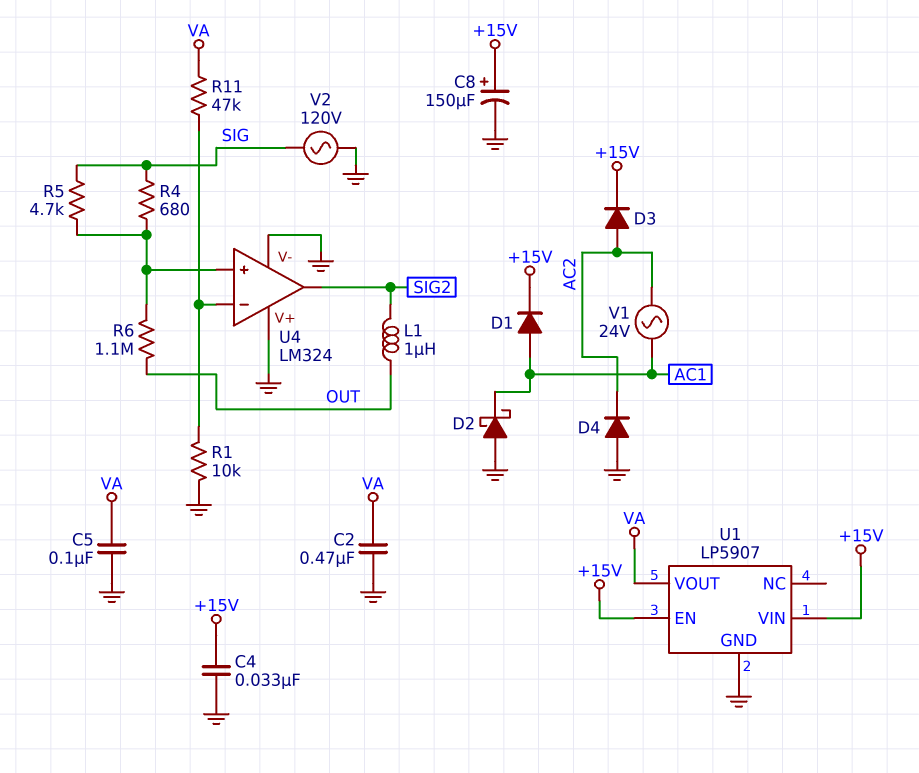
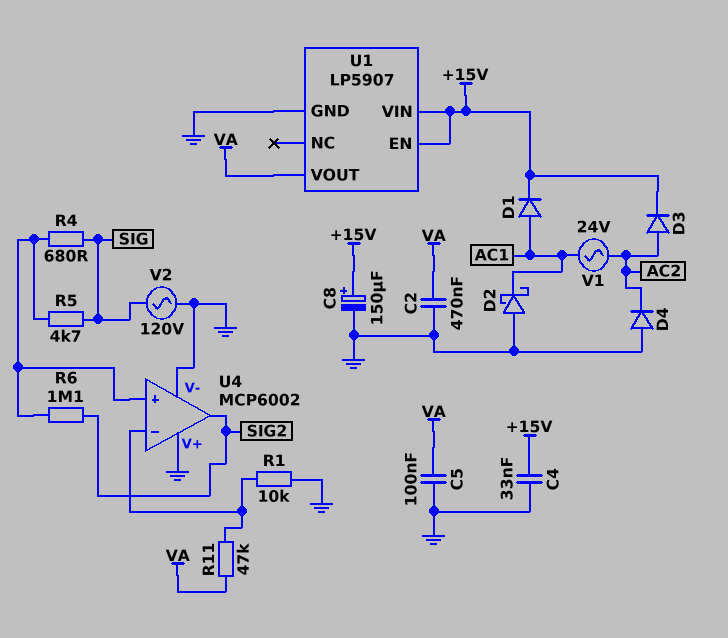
L1: 1uH (OUT, SIG2) -> none
R6: 1.1M (OUT, U4/in+) -> 1.1M (SIG2, U4/in+)
U4: LM324 -> MCP6002

